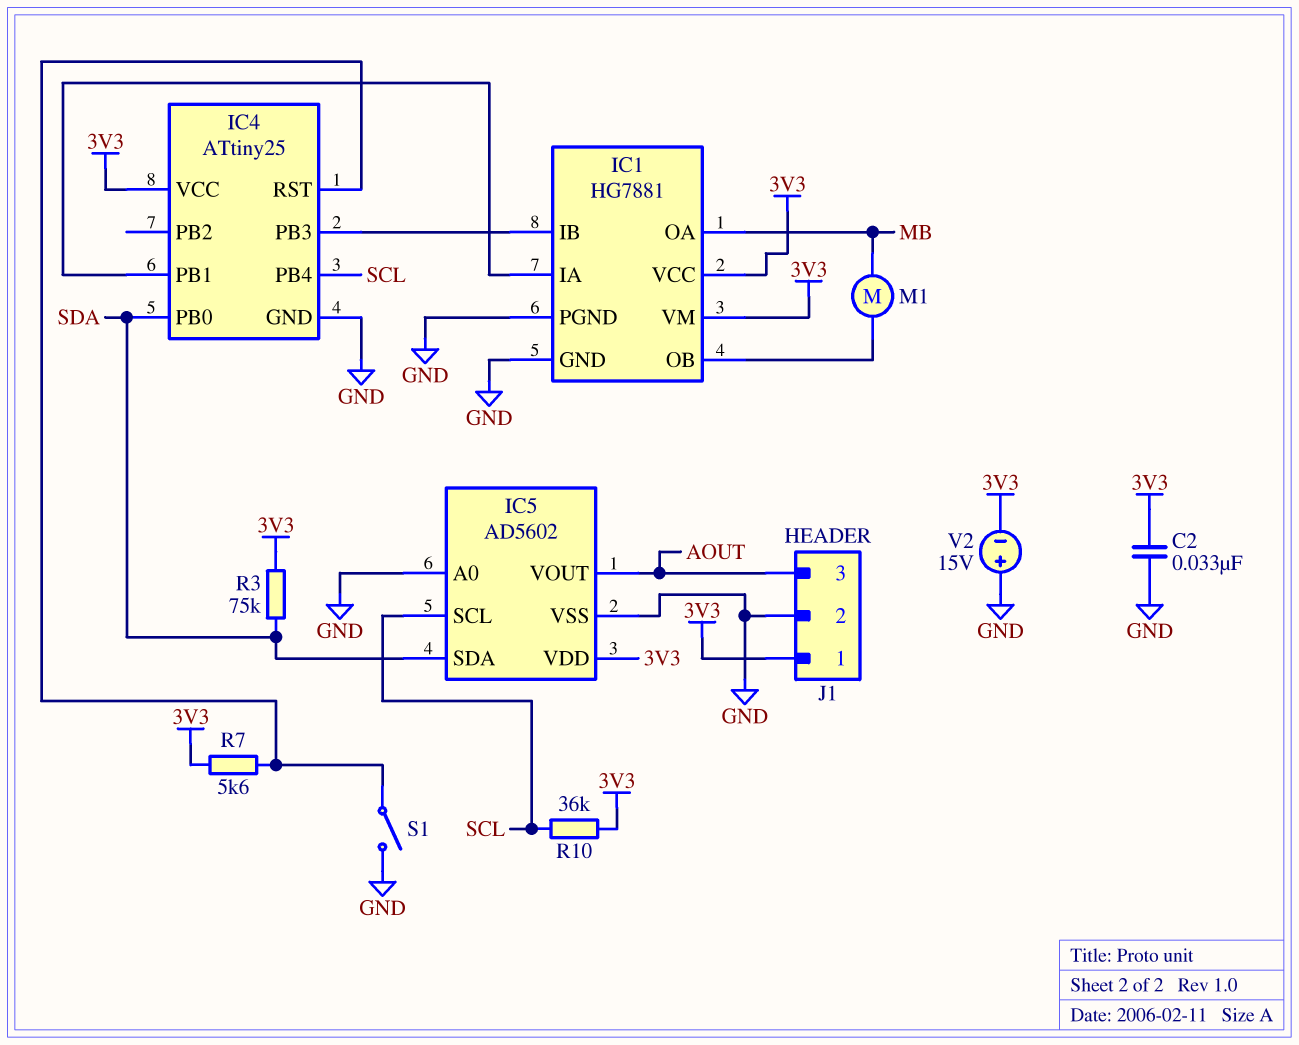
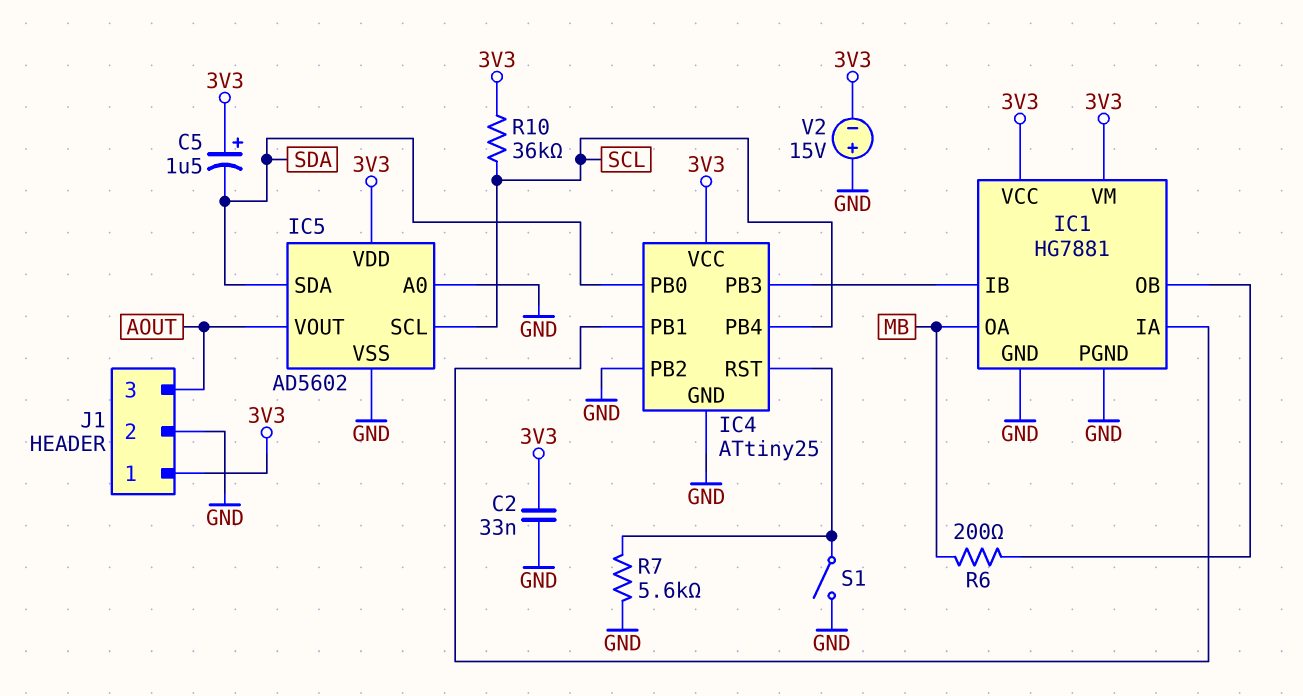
C5: none -> 1.5uF (plus 3V3, minus SDA)
IC4 pin PB2: none -> GND
M1: motor (IC1/OB, MB) -> none
R3: 75k (3V3, SDA) -> none
R6: none -> 200 (IC1/OB, MB)
R7: 5.6k (3V3, IC4/RST) -> 5.6k (GND, IC4/RST)

